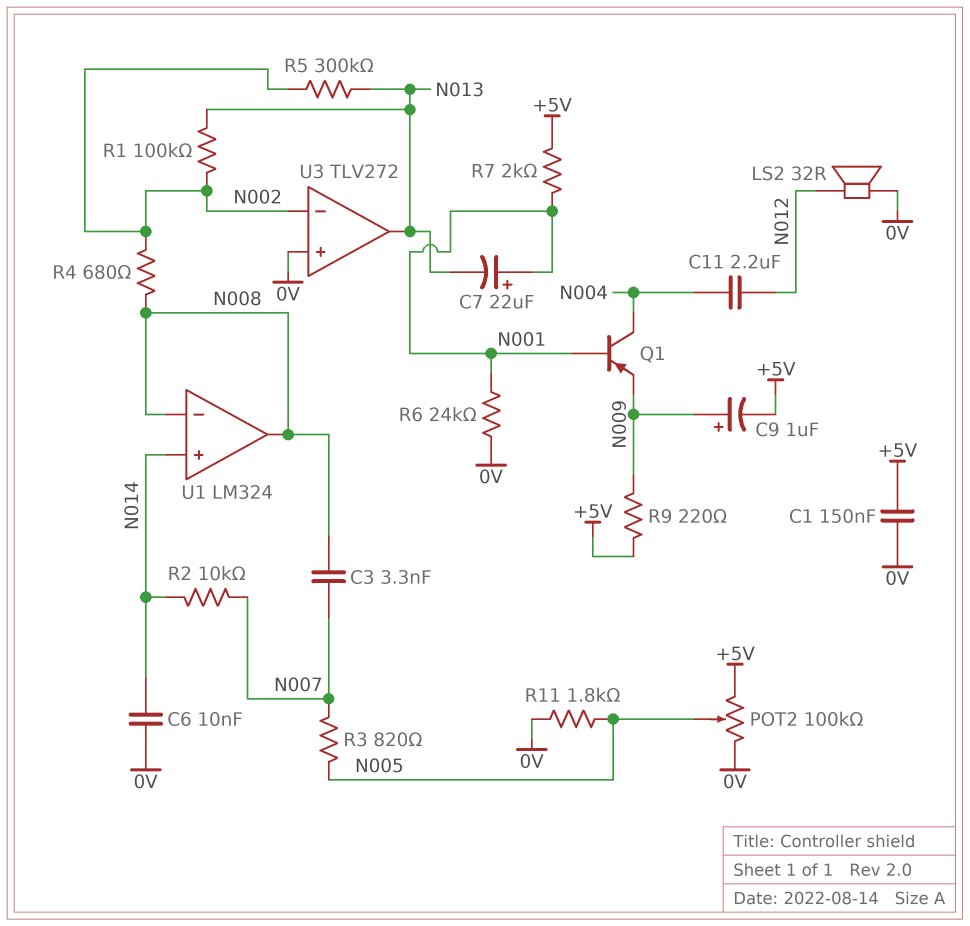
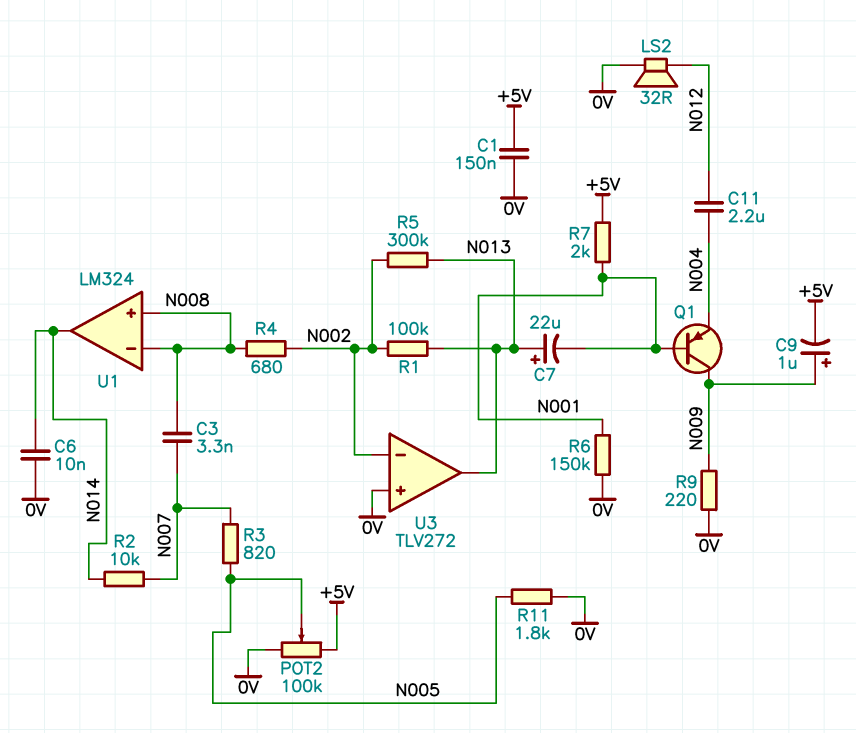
C7: 22uF (plus N001, minus N013) -> 22uF (plus N013, minus N001)
Q1: PNP (B N001, C N004, E N009) -> PNP (B N001, C N009, E N004)
R6: 24k (0V, N001) -> 150k (0V, N001)
R9: 220 (+5V, N009) -> 220 (0V, N009)
U1 pin in+: N014 -> N008
U1 pin out: N008 -> N014

